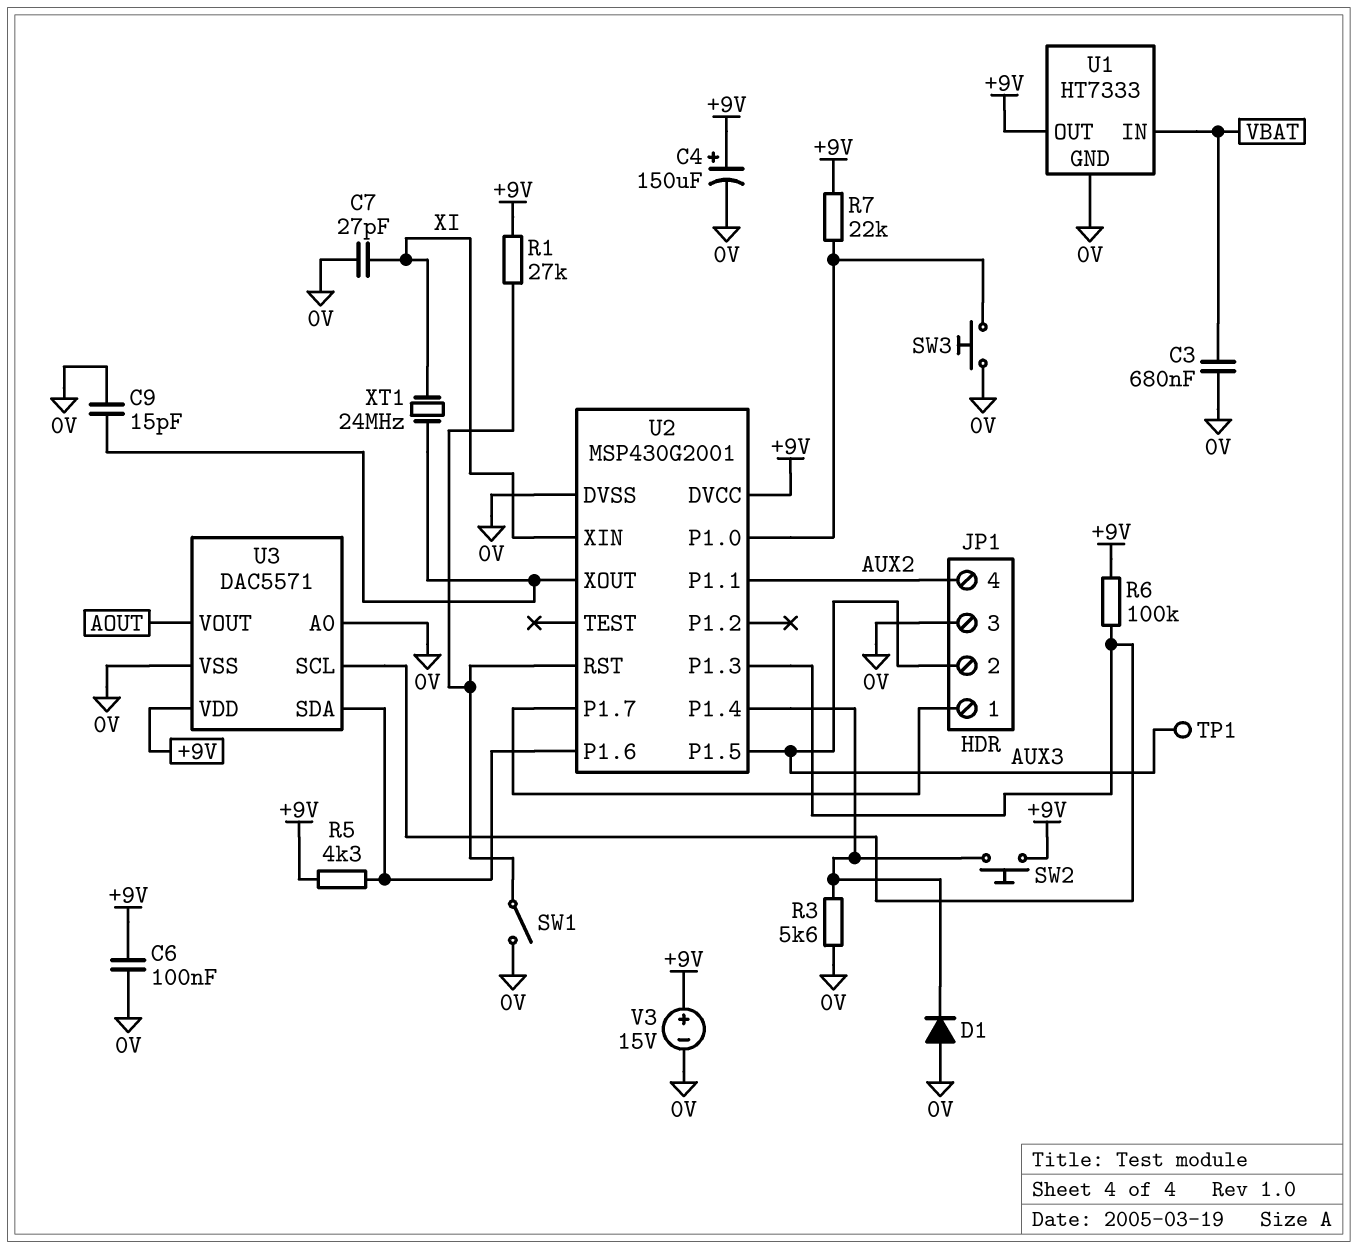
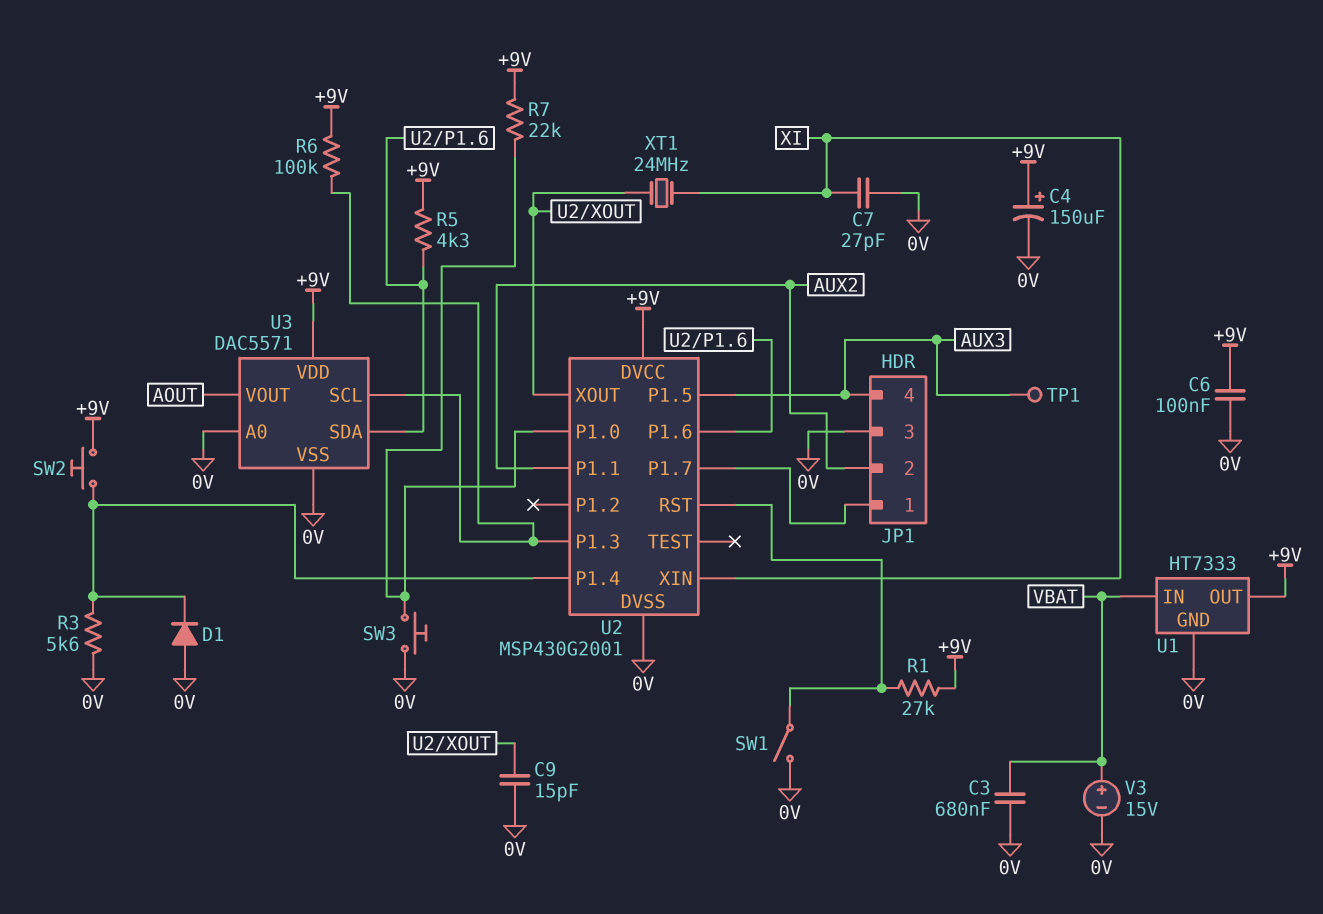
JP1 pin 2: AUX3 -> AUX2
JP1 pin 4: AUX2 -> AUX3
V3: 15V (plus +9V, minus 0V) -> 15V (plus VBAT, minus 0V)

